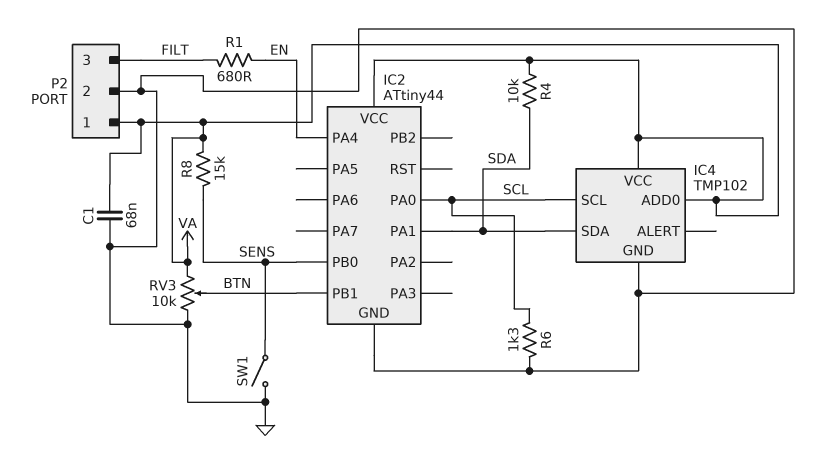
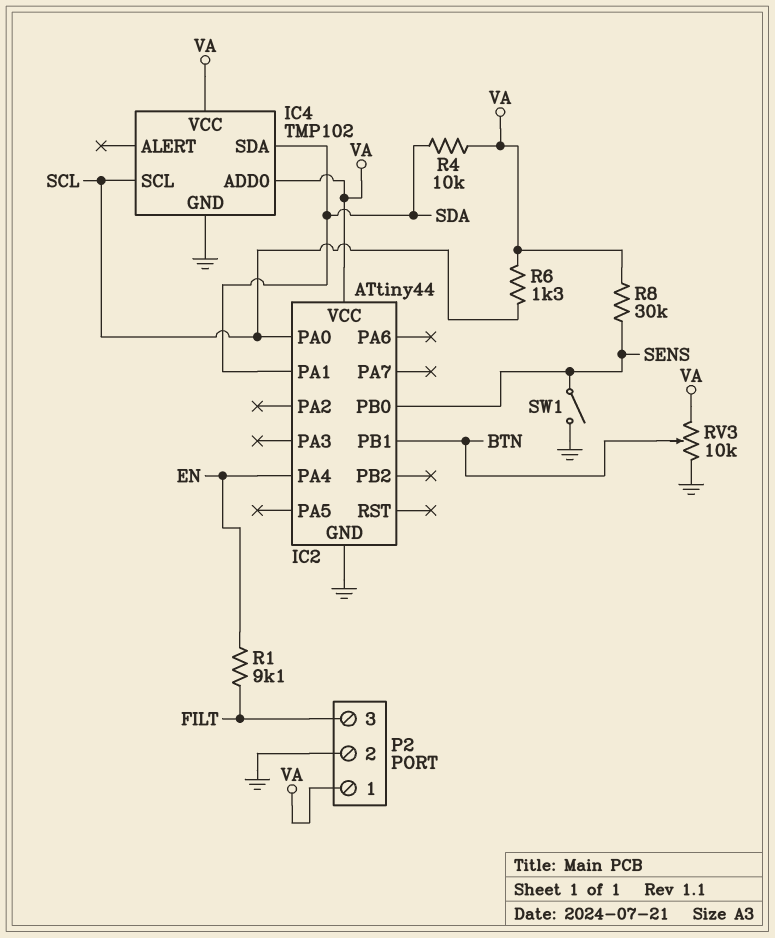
C1: 68nF (GND, VA) -> none
R1: 680 (EN, FILT) -> 9.1k (EN, FILT)
R6: 1.3k (GND, SCL) -> 1.3k (SCL, VA)
R8: 15k (SENS, VA) -> 30k (SENS, VA)

